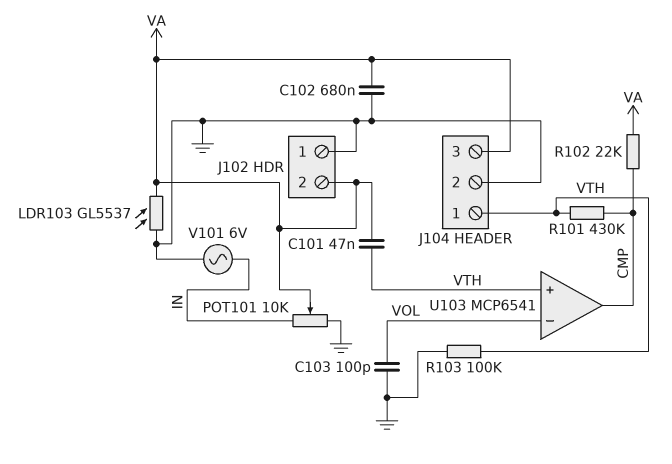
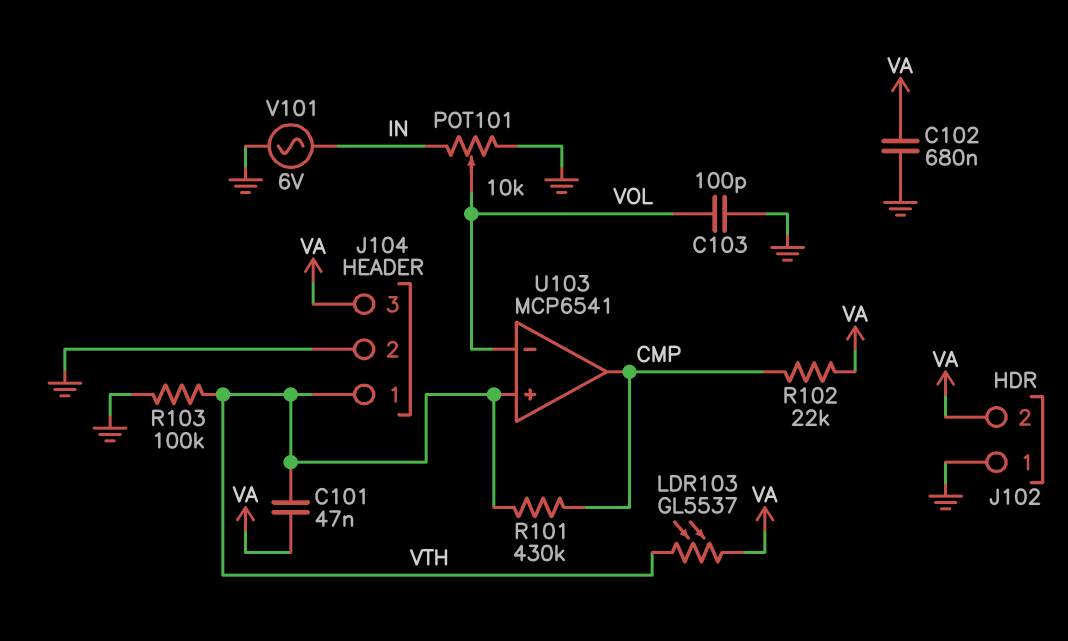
LDR103: GL5537 (GND, VA) -> GL5537 (VA, VTH)
POT101: 10k (GND, IN, wiper VA) -> 10k (GND, IN, wiper VOL)

